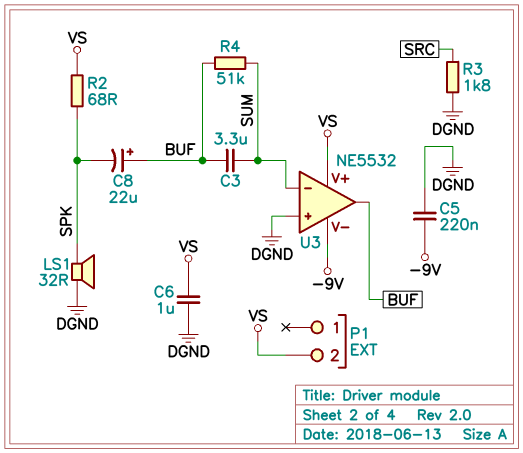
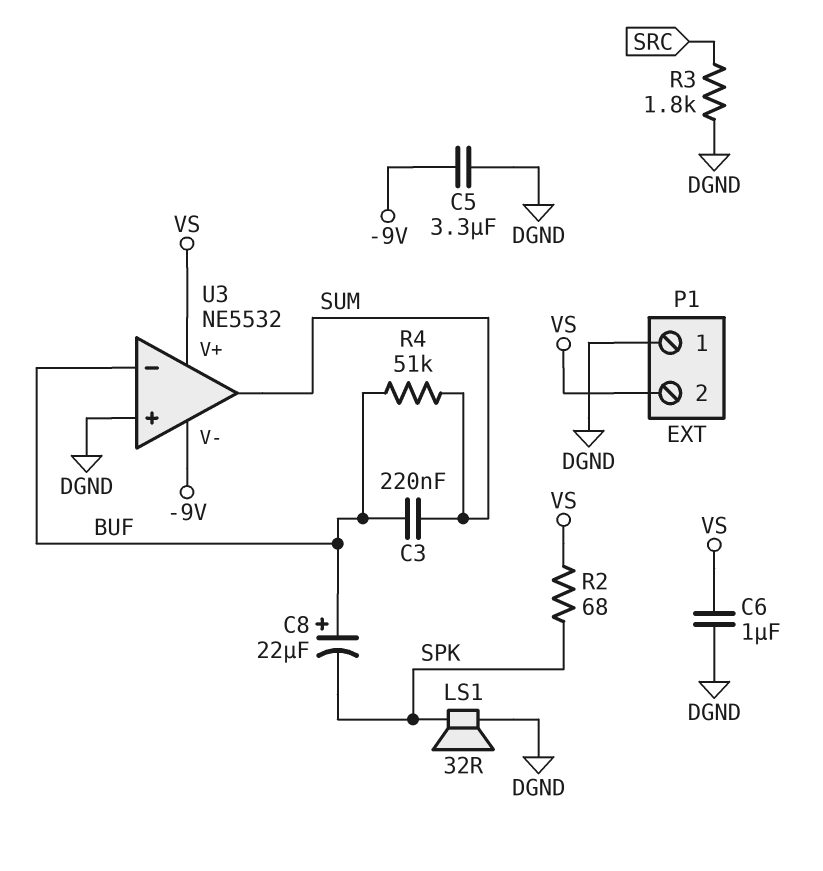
C3: 3.3uF (BUF, SUM) -> 220nF (BUF, SUM)
C5: 220nF (-9V, DGND) -> 3.3uF (-9V, DGND)
P1 pin 1: none -> DGND
U3 pin in-: SUM -> BUF
U3 pin out: BUF -> SUM

